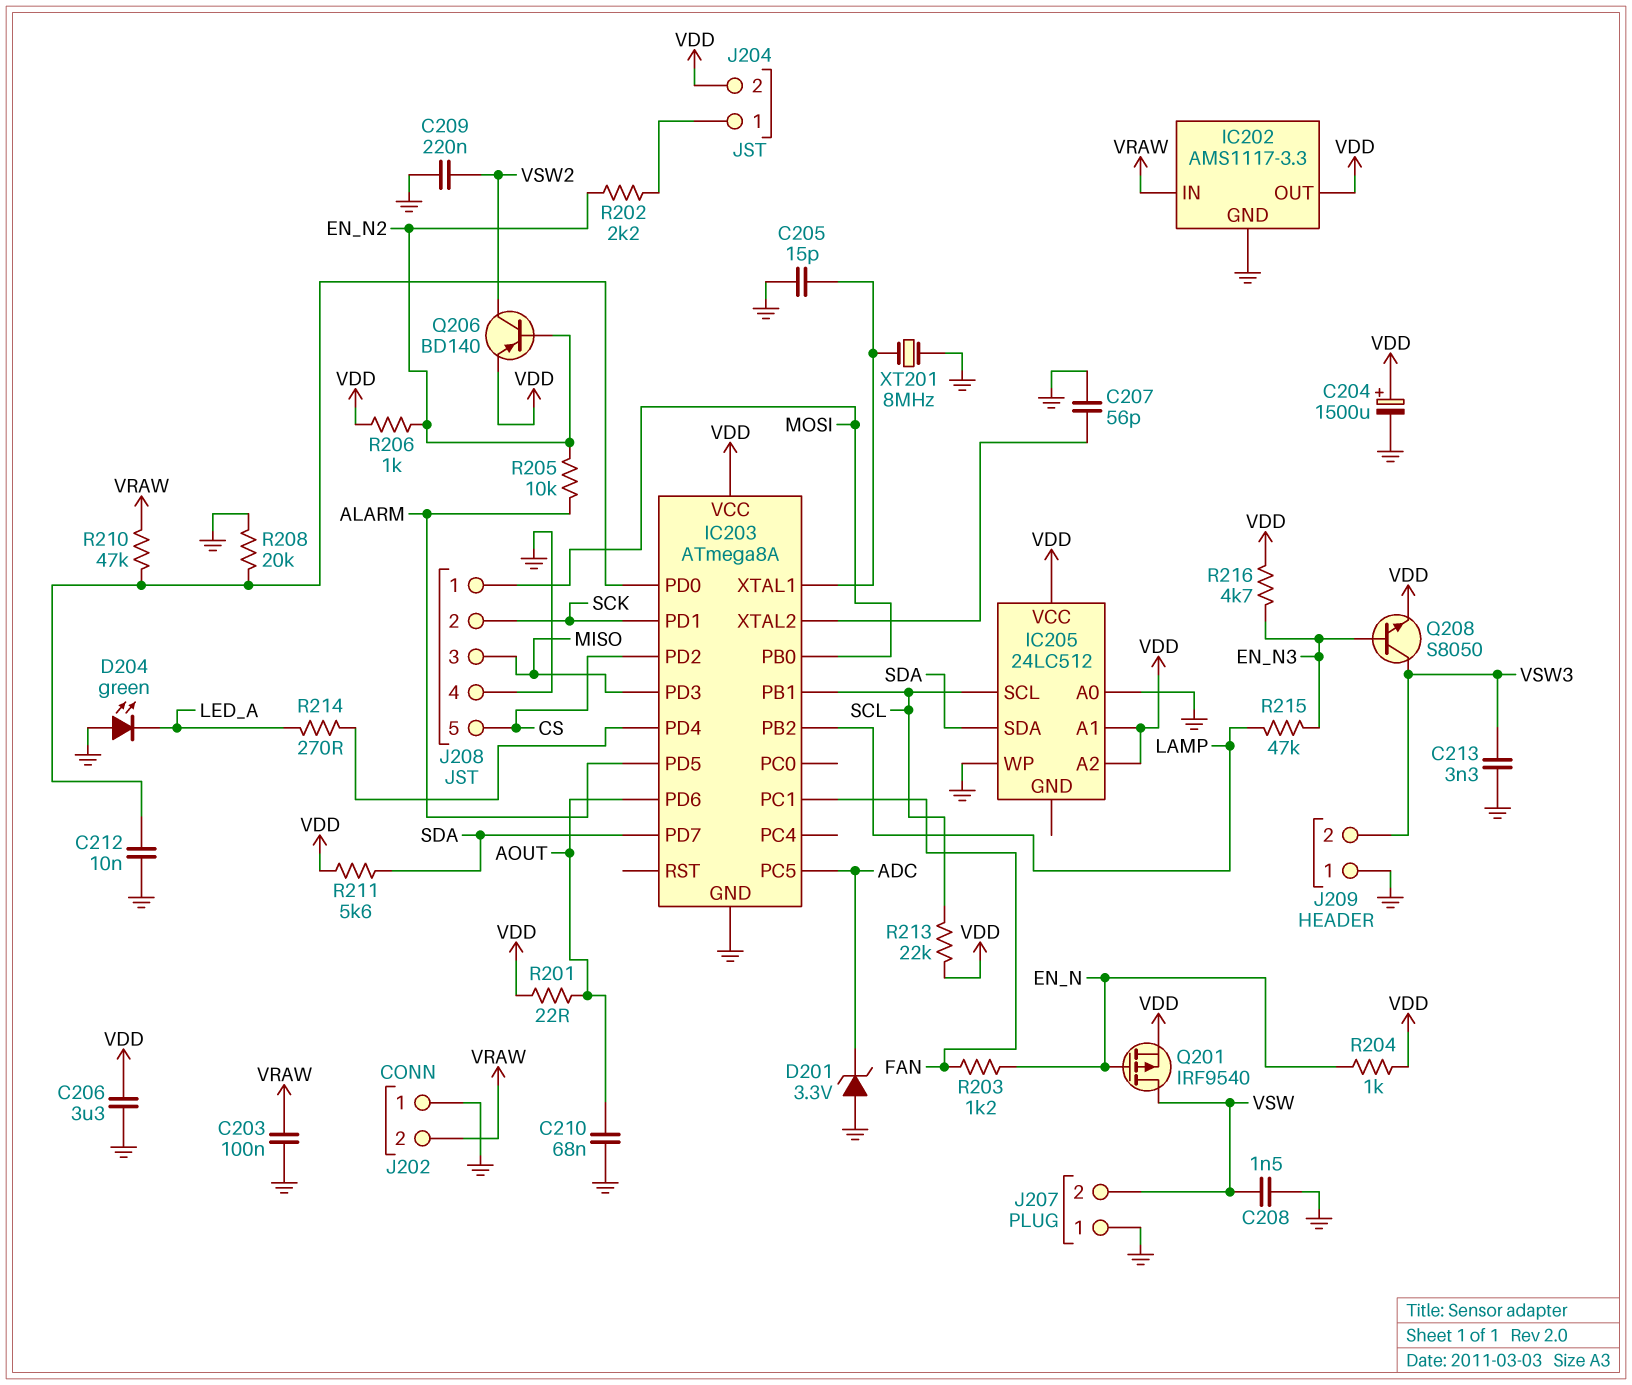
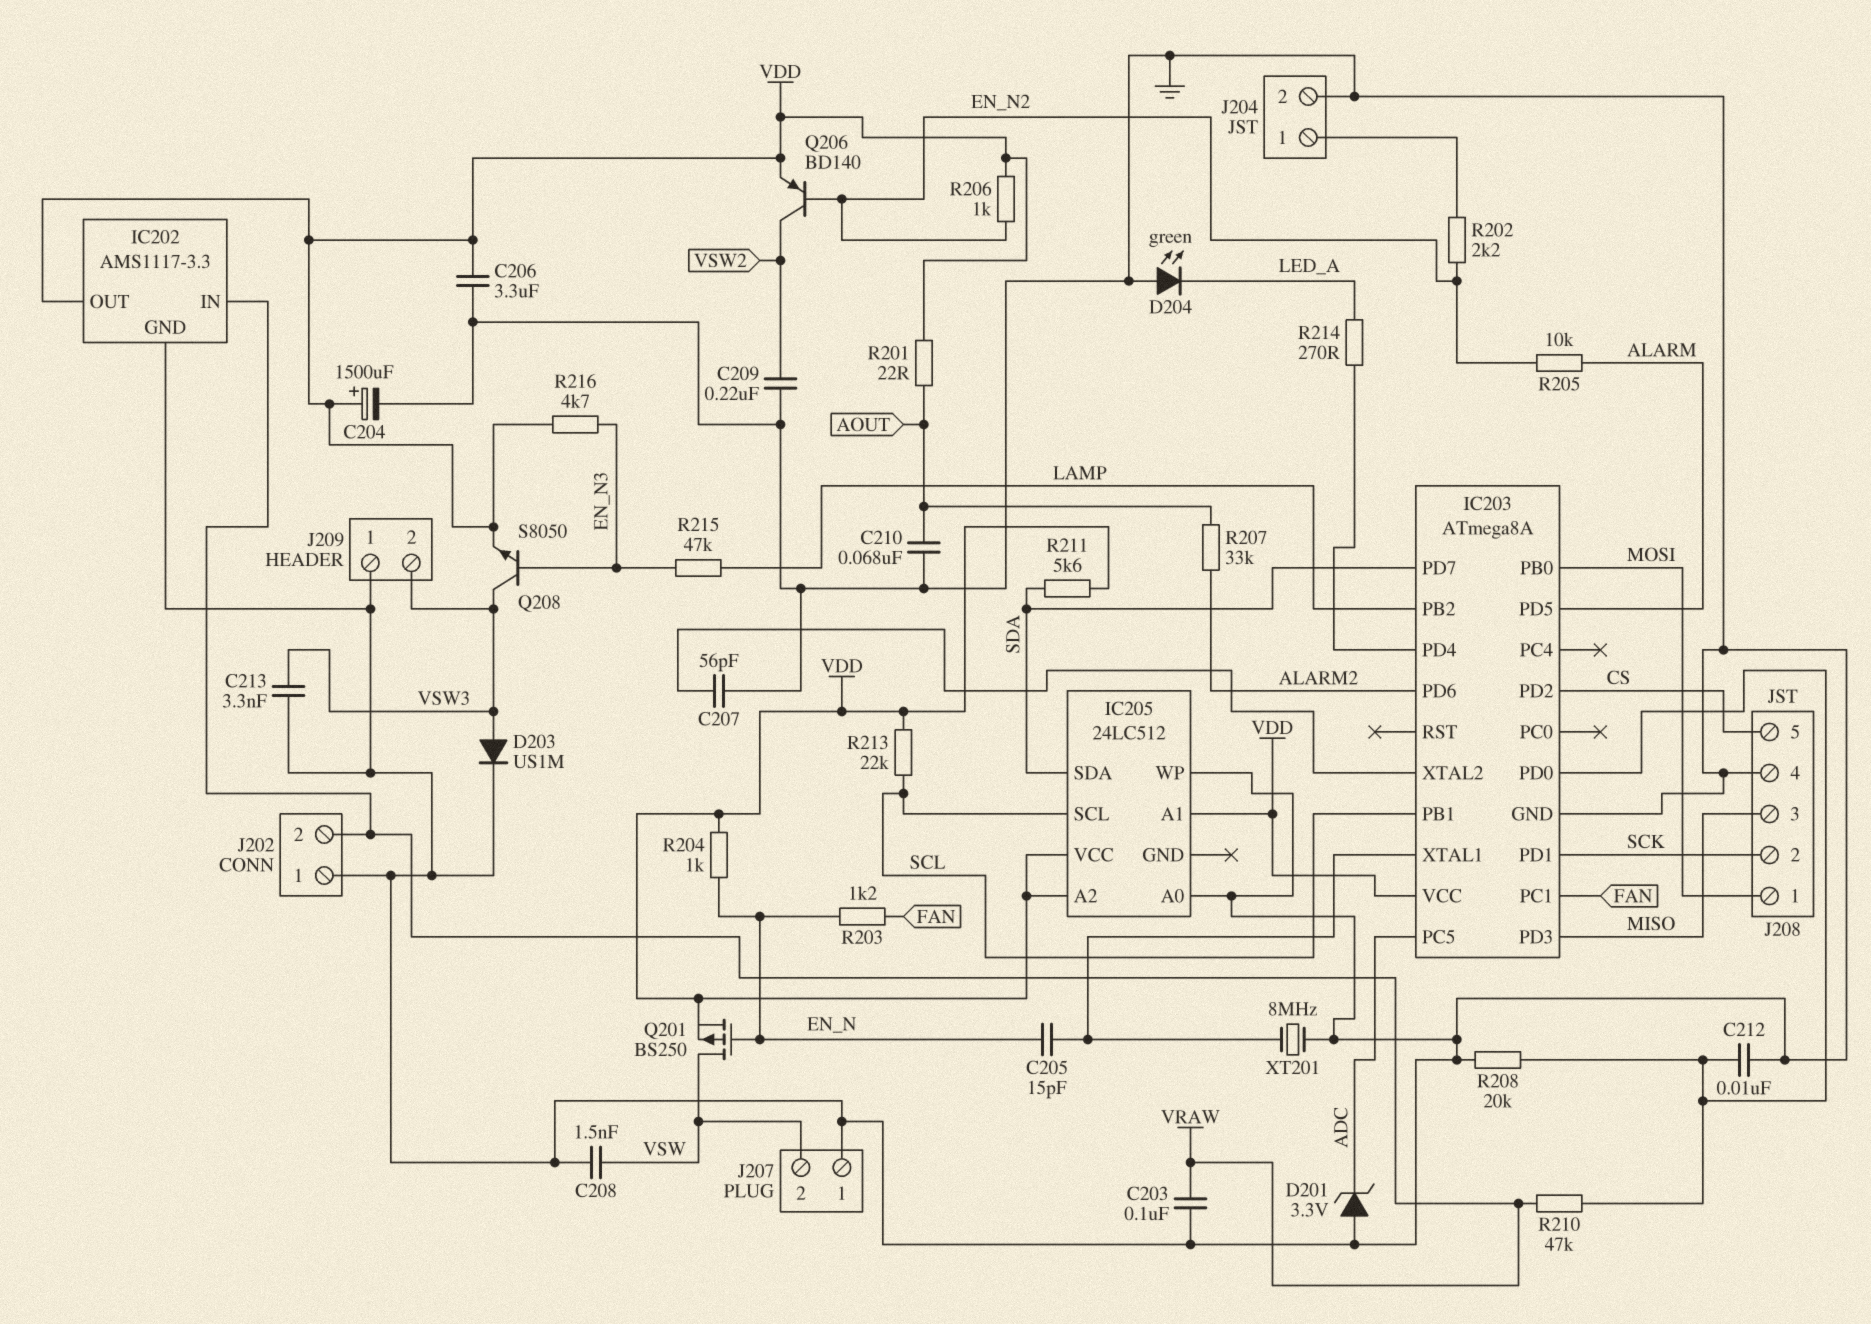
C205: 15pF (GND, IC203/XTAL1) -> 15pF (EN_N, IC203/XTAL1)
D203: none -> diode US1M (A VSW3, K GND)
IC203 pin PD6: AOUT -> ALARM2
J204 pin 2: VDD -> GND
Q201: PMOS IRF9540 (G EN_N, D VSW, S VDD) -> PMOS BS250 (G EN_N, D VSW, S VDD)
R207: none -> 33k (ALARM2, AOUT)

